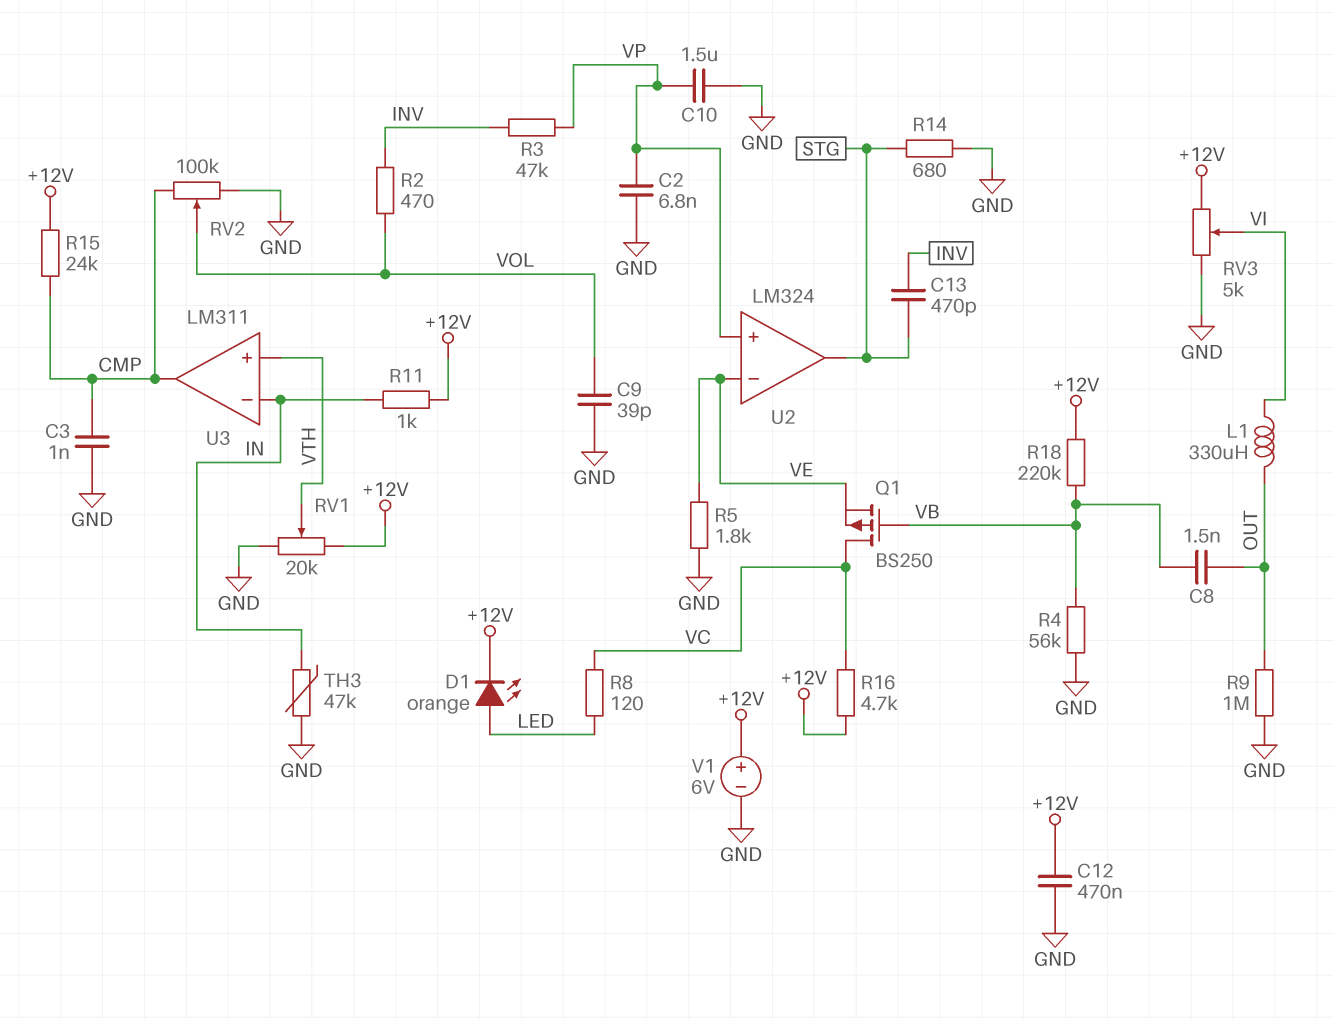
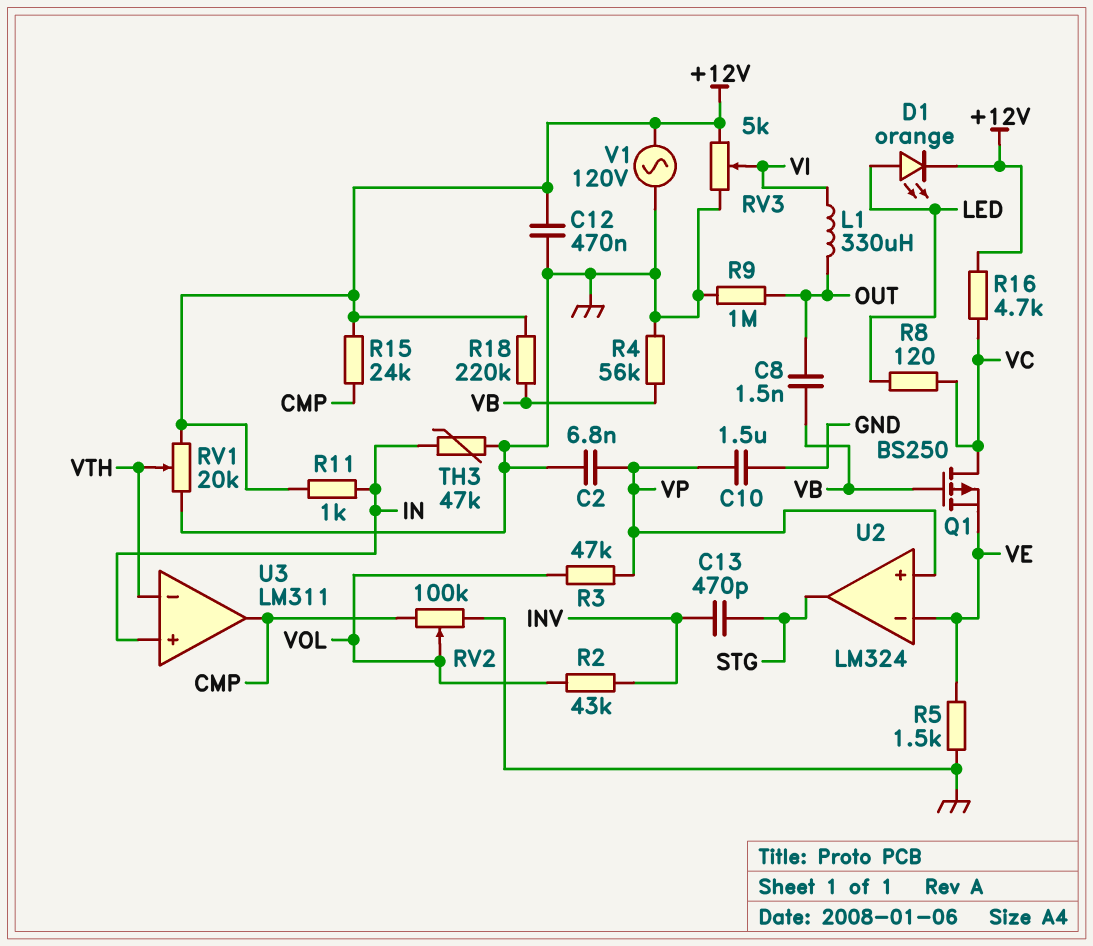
C3: 1nF (CMP, GND) -> none
C9: 39pF (GND, VOL) -> none
R2: 470 (INV, VOL) -> 43k (INV, VOL)
R3: 47k (INV, VP) -> 47k (VOL, VP)
R5: 1.8k (GND, VE) -> 1.5k (GND, VE)
R14: 680 (GND, STG) -> none
U3 pin in+: VTH -> IN
U3 pin in-: IN -> VTH
V1: 6V (plus +12V, minus GND) -> AC 120V (+12V, GND)

